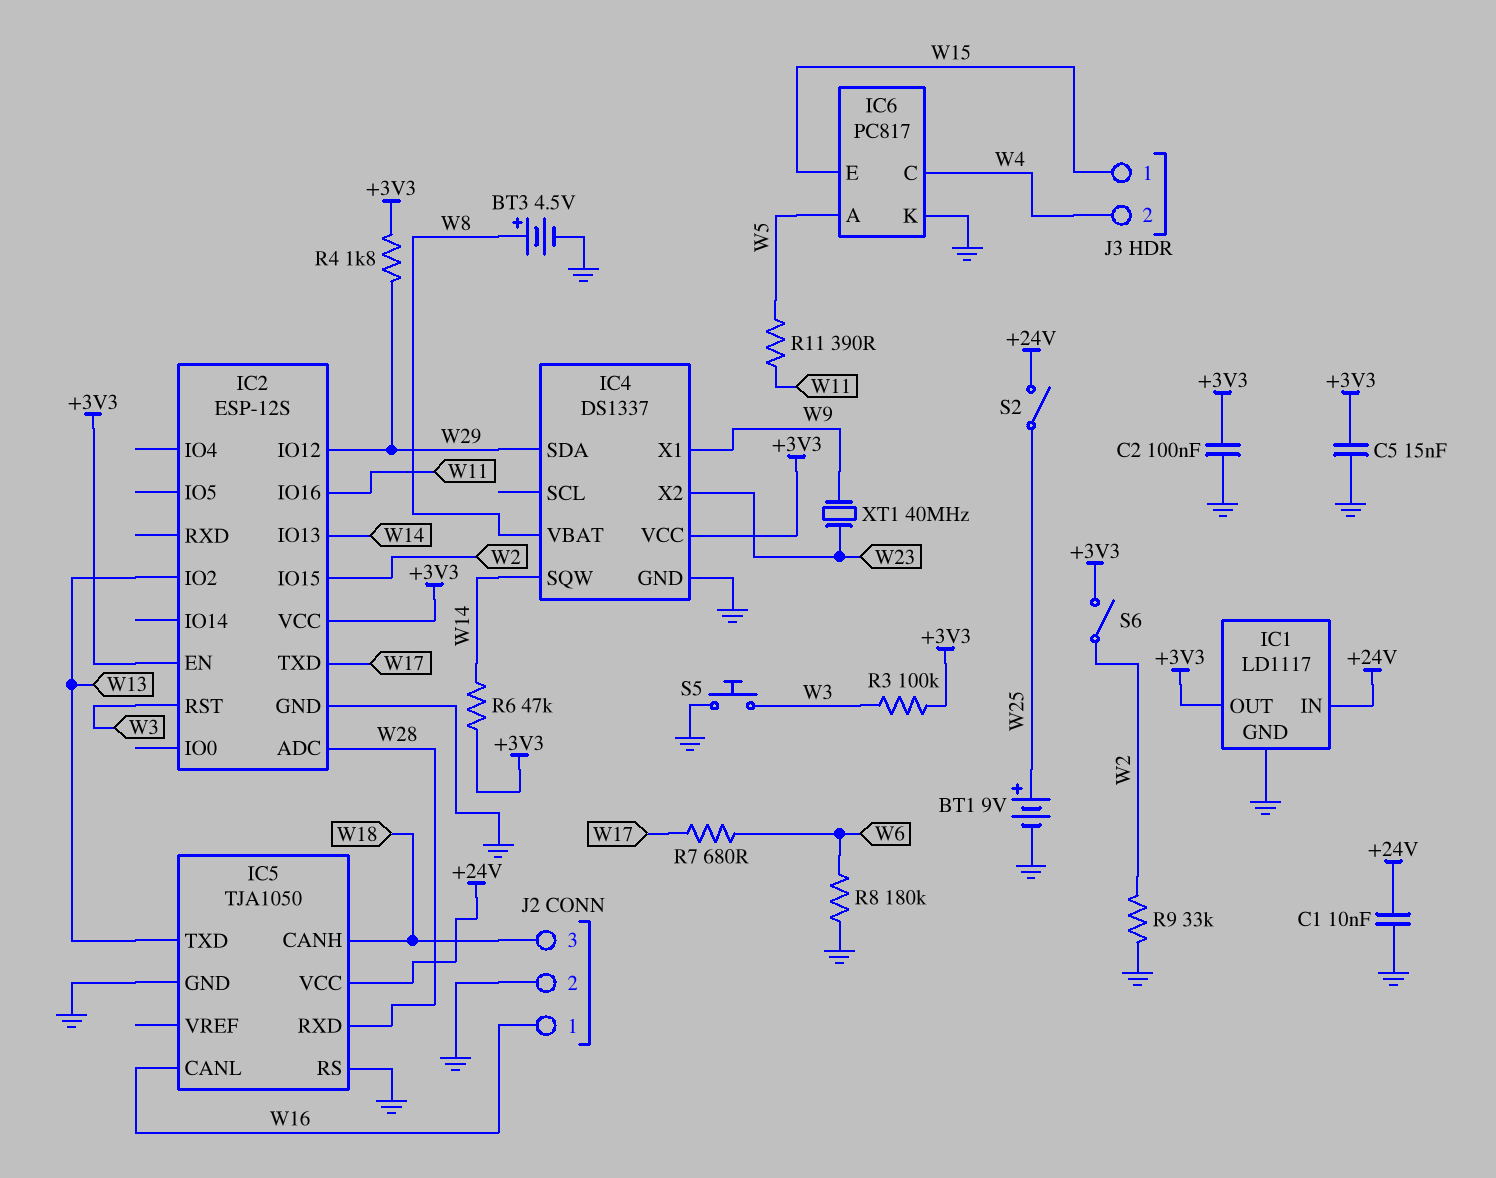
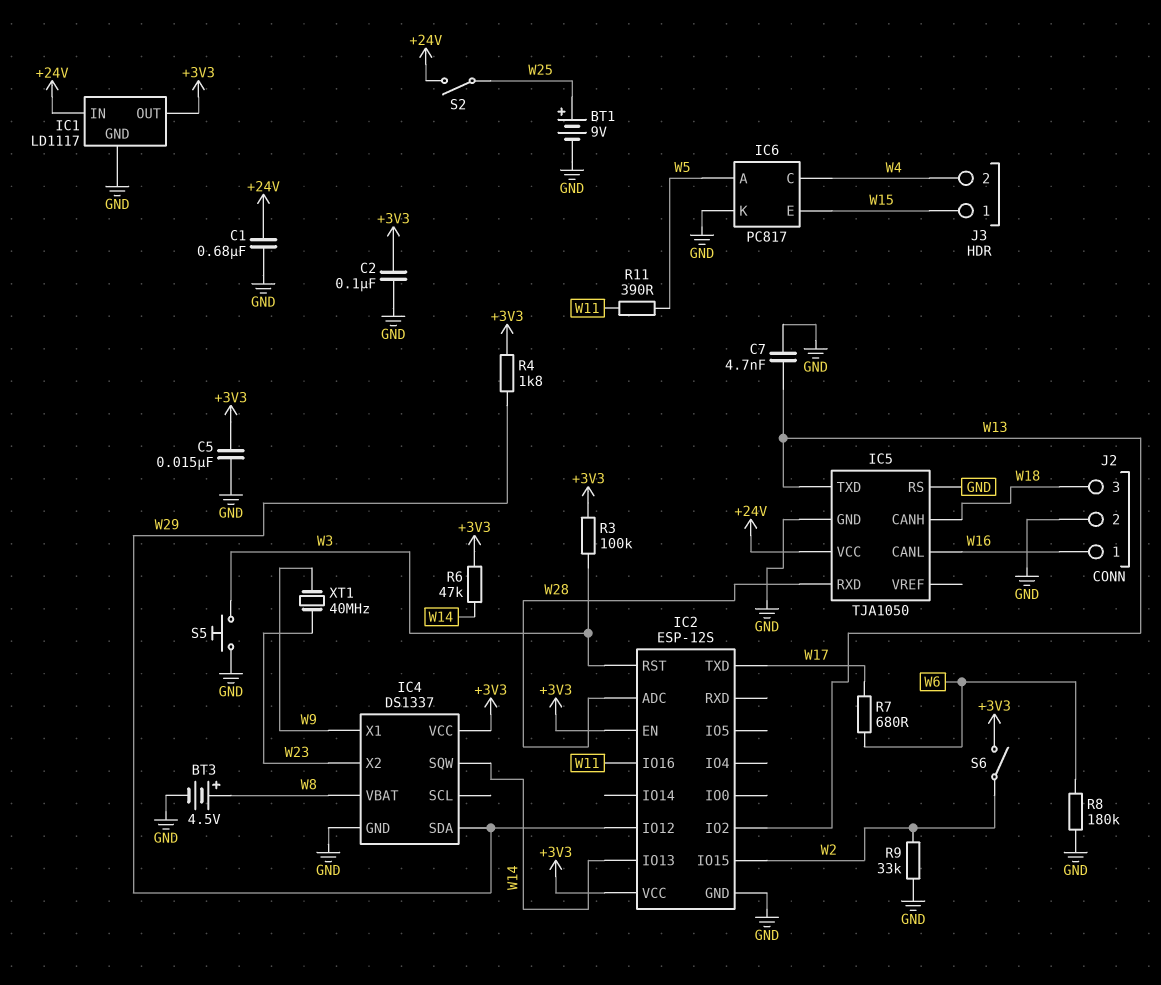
C1: 10nF (+24V, GND) -> 680nF (+24V, GND)
C7: none -> 4.7nF (GND, W13)

